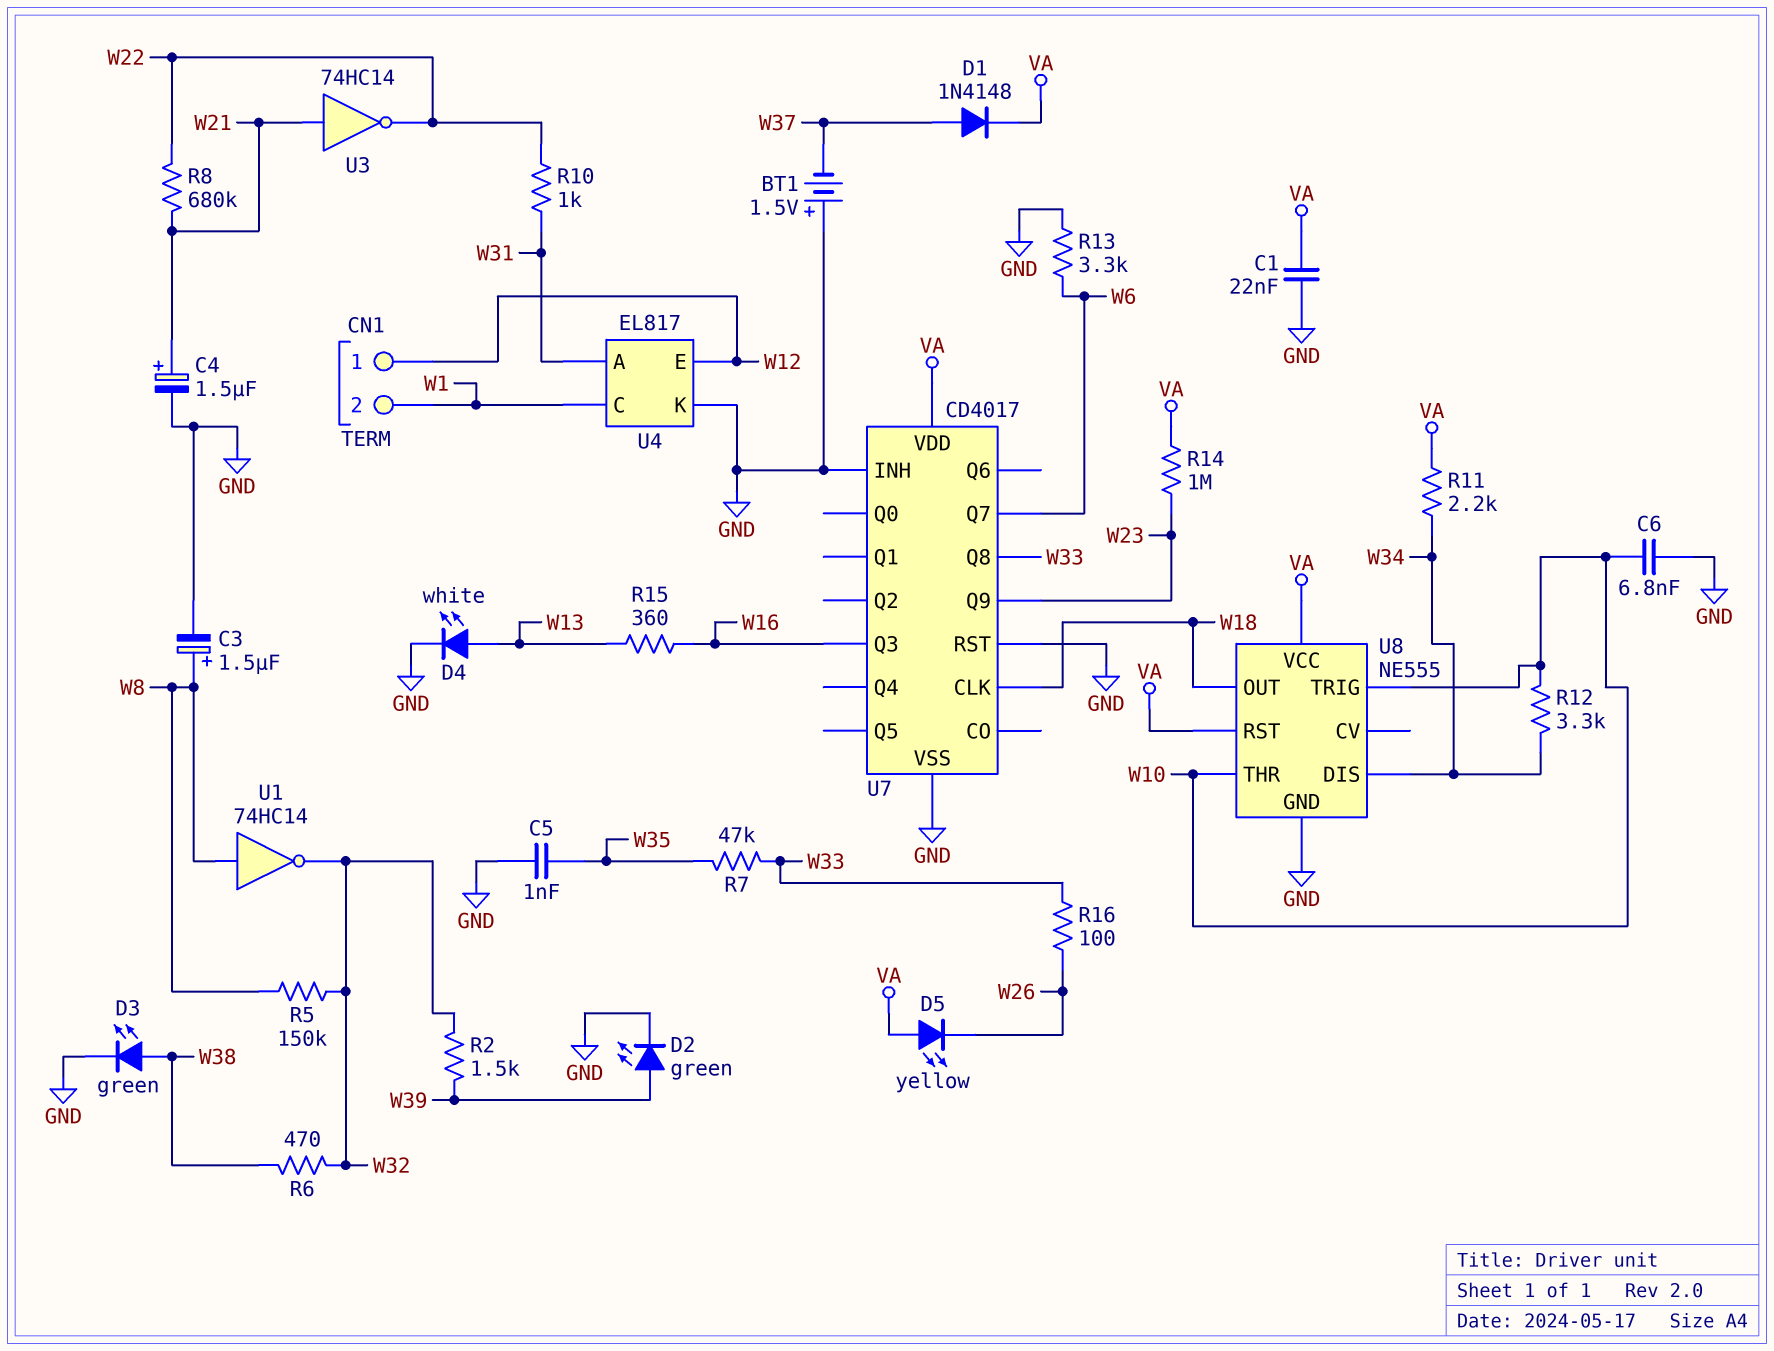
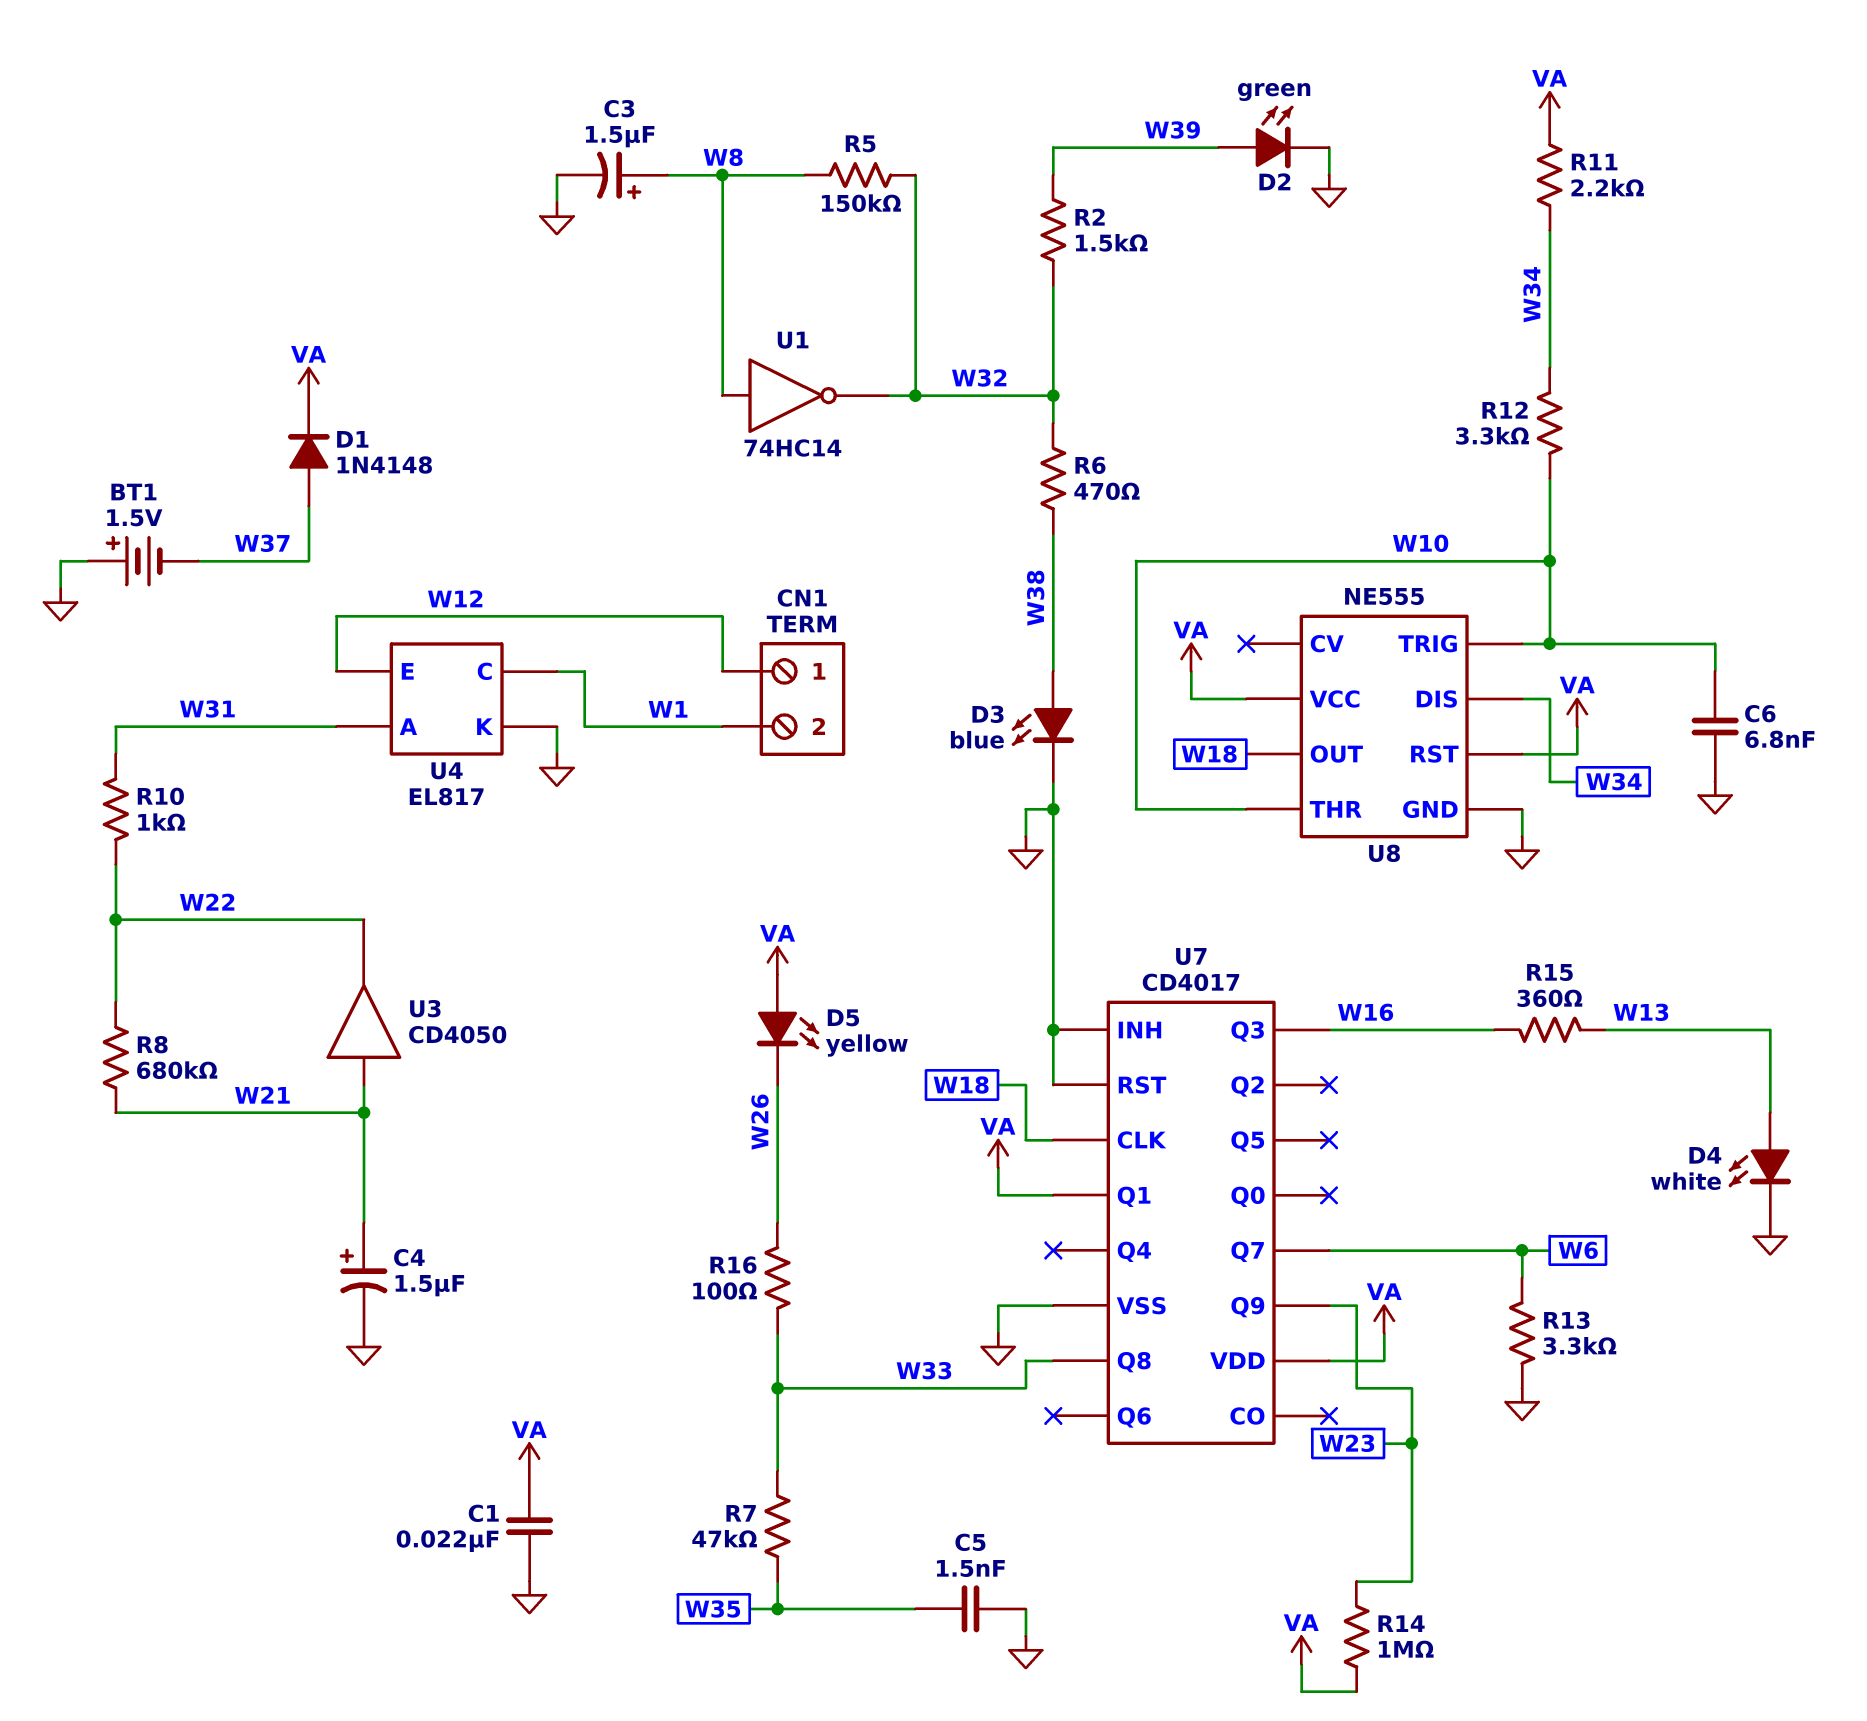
C5: 1nF (GND, W35) -> 1.5nF (GND, W35)
D3: LED green (A W38, K GND) -> LED blue (A W38, K GND)
U3: NOT 74HC14 (in W21, out W22) -> buffer CD4050 (in W21, out W22)
U7 pin Q1: none -> VA

